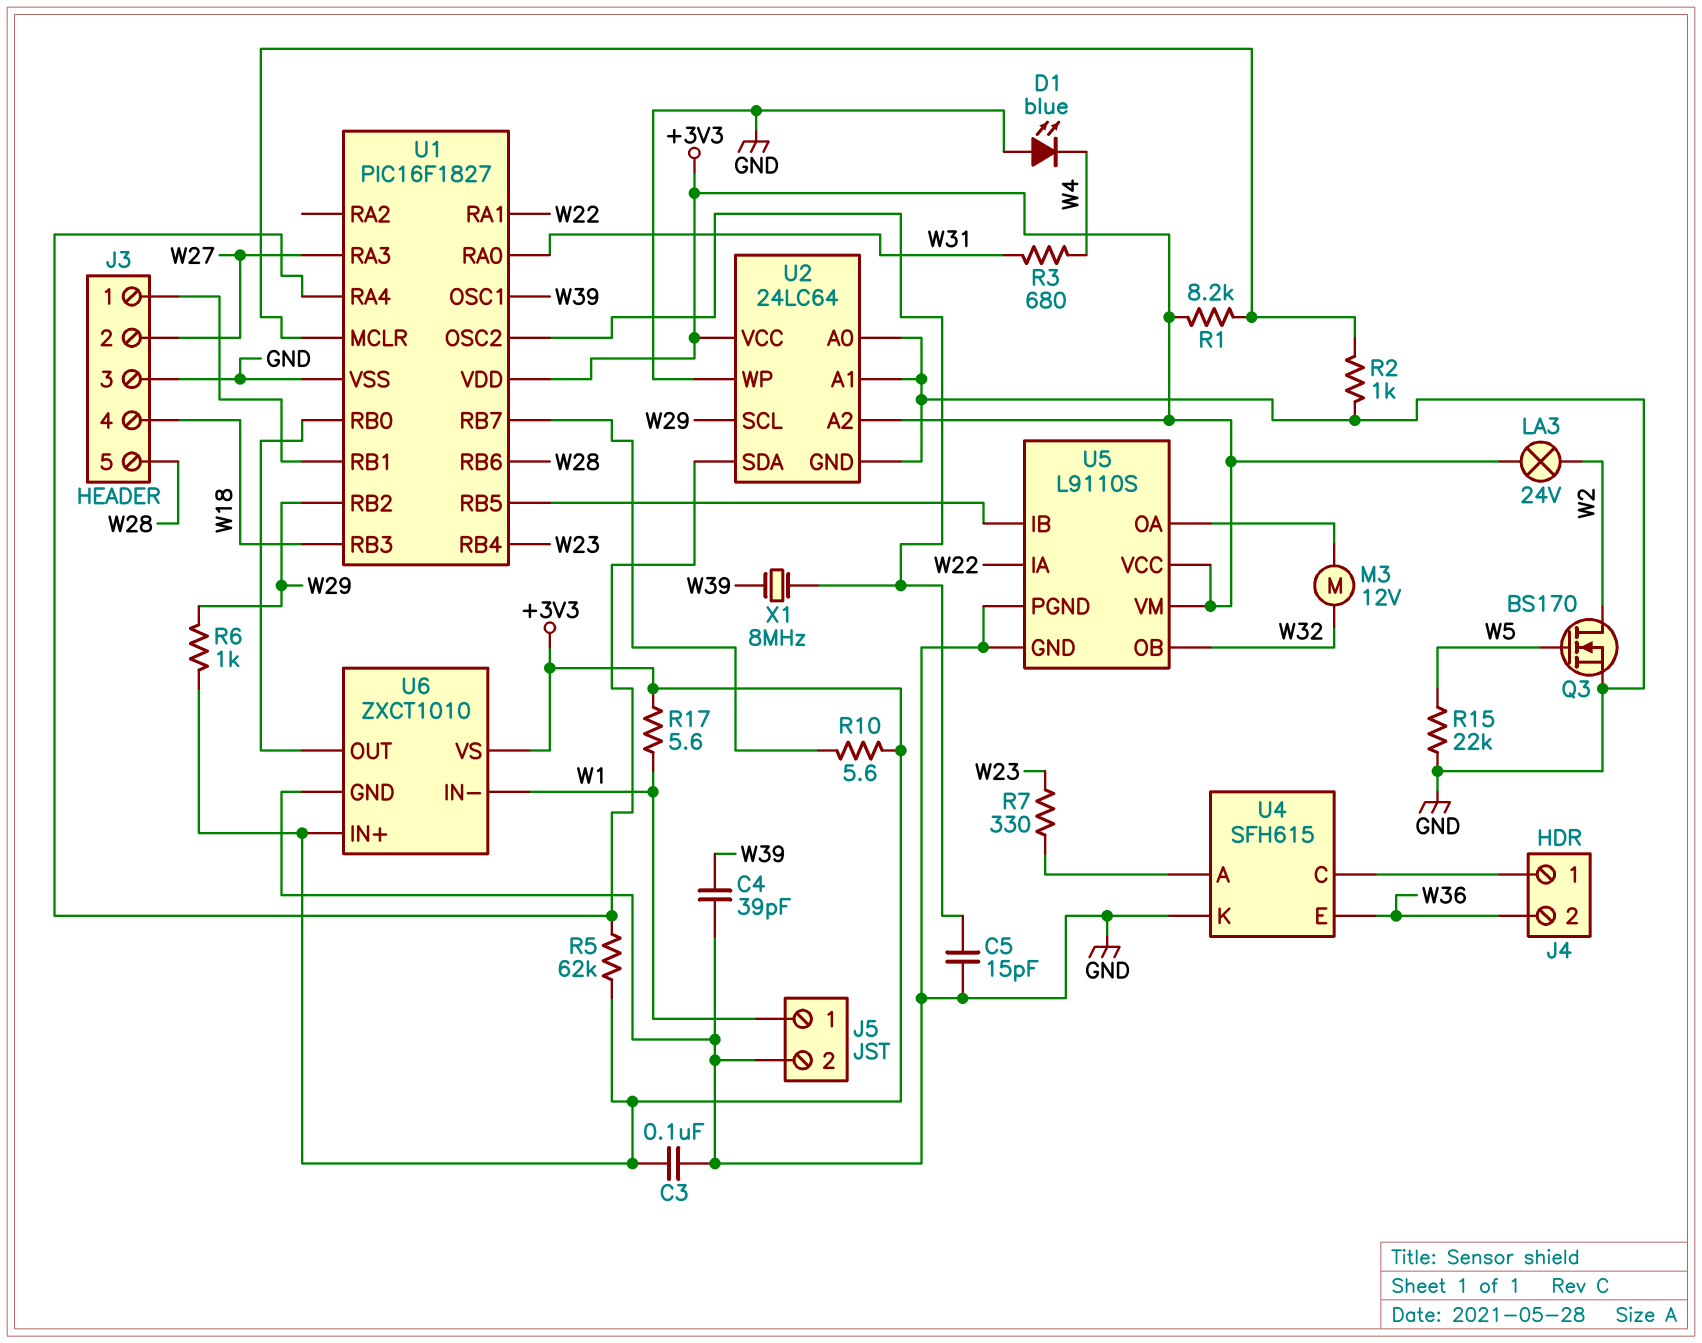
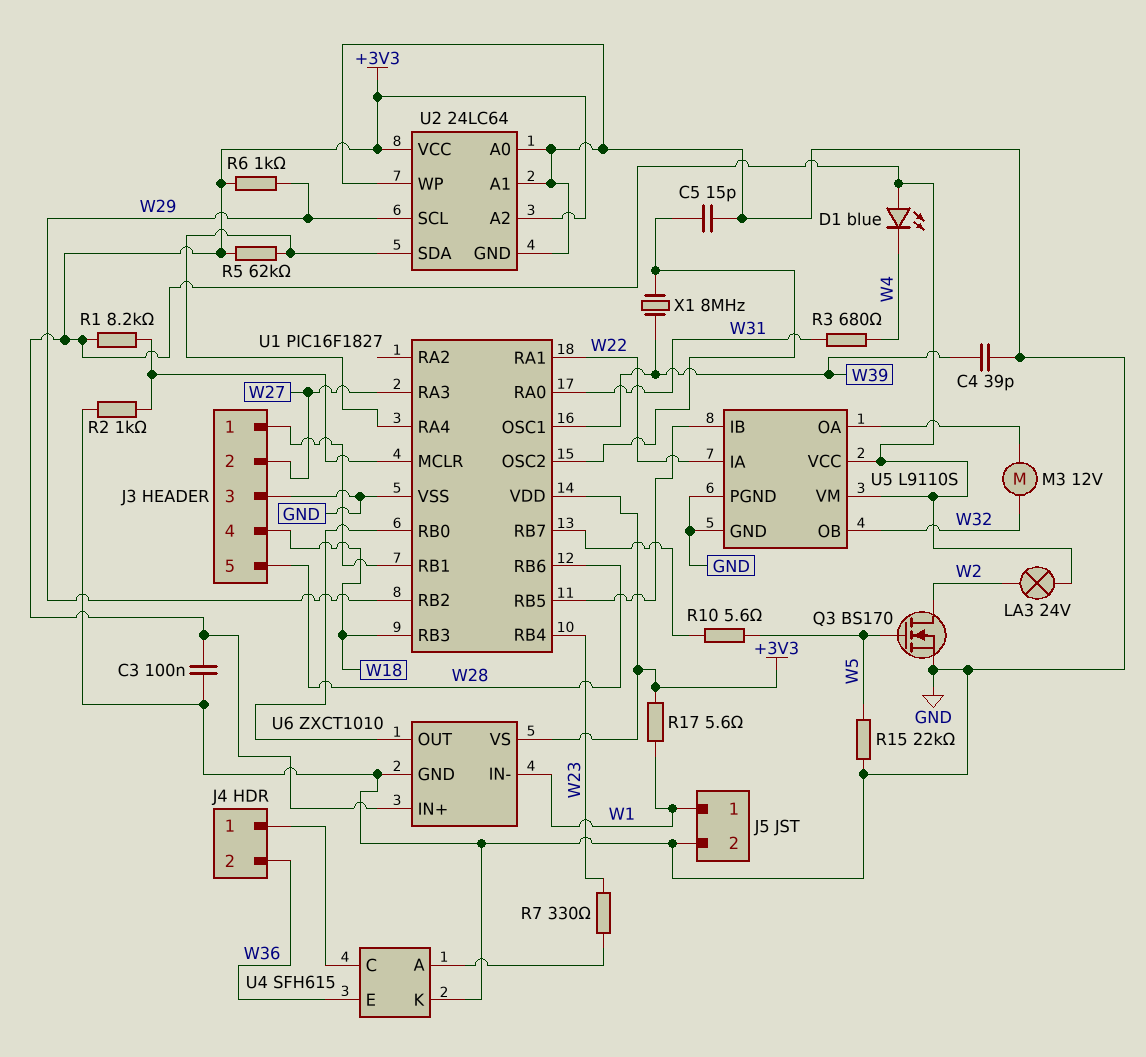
D1: LED blue (A GND, K W4) -> LED blue (A +3V3, K W4)
R10: 5.6 (+3V3, U1/RB7) -> 5.6 (U1/RB7, W5)

